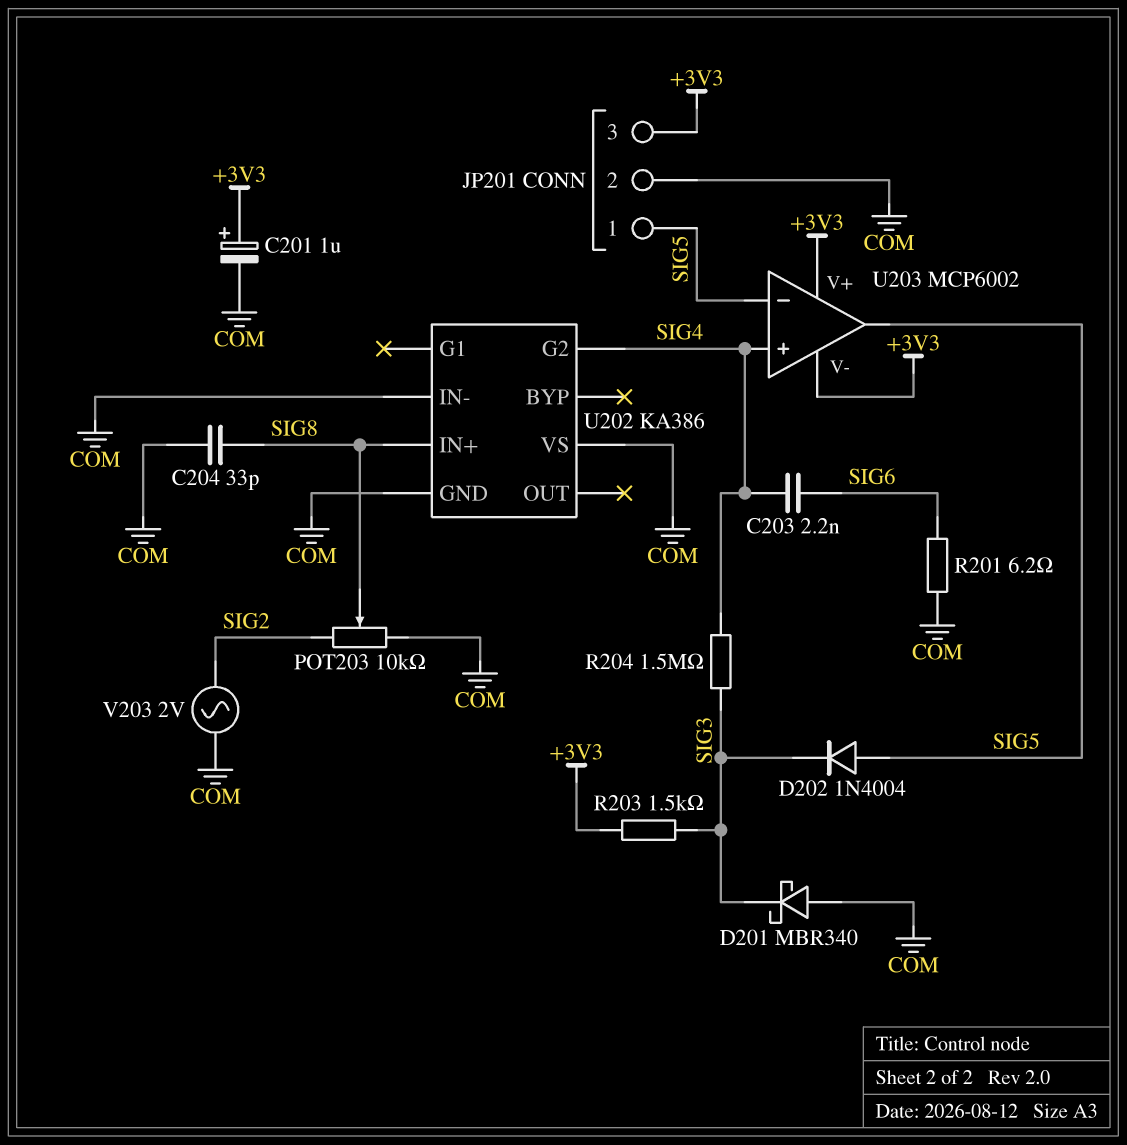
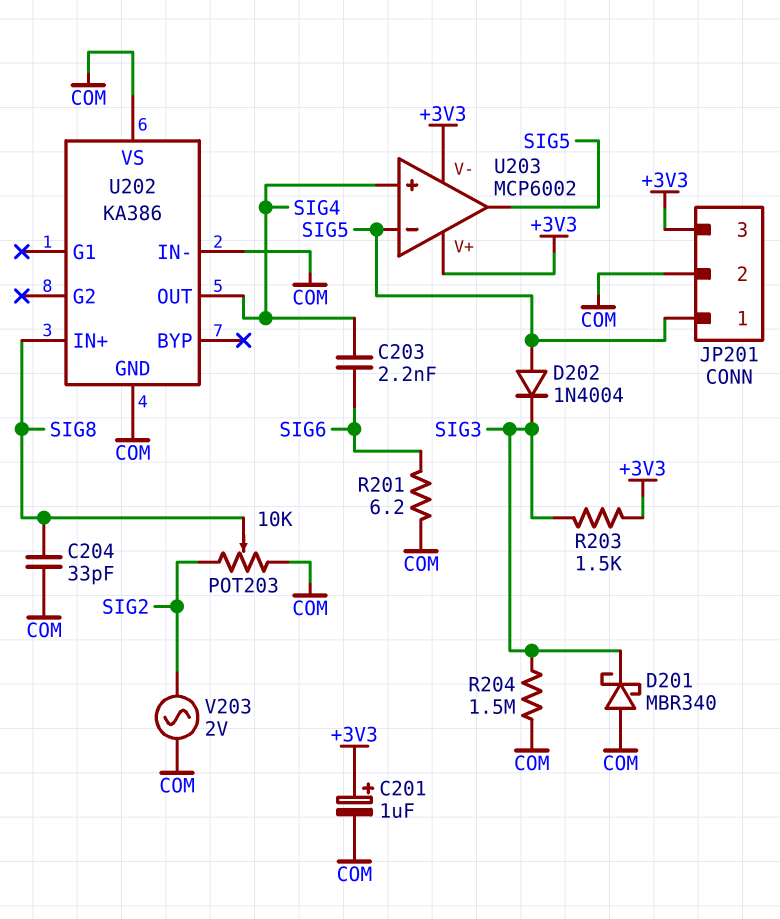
R204: 1.5M (SIG3, SIG4) -> 1.5M (COM, SIG3)
U202 pin G2: SIG4 -> none
U202 pin OUT: none -> SIG4

